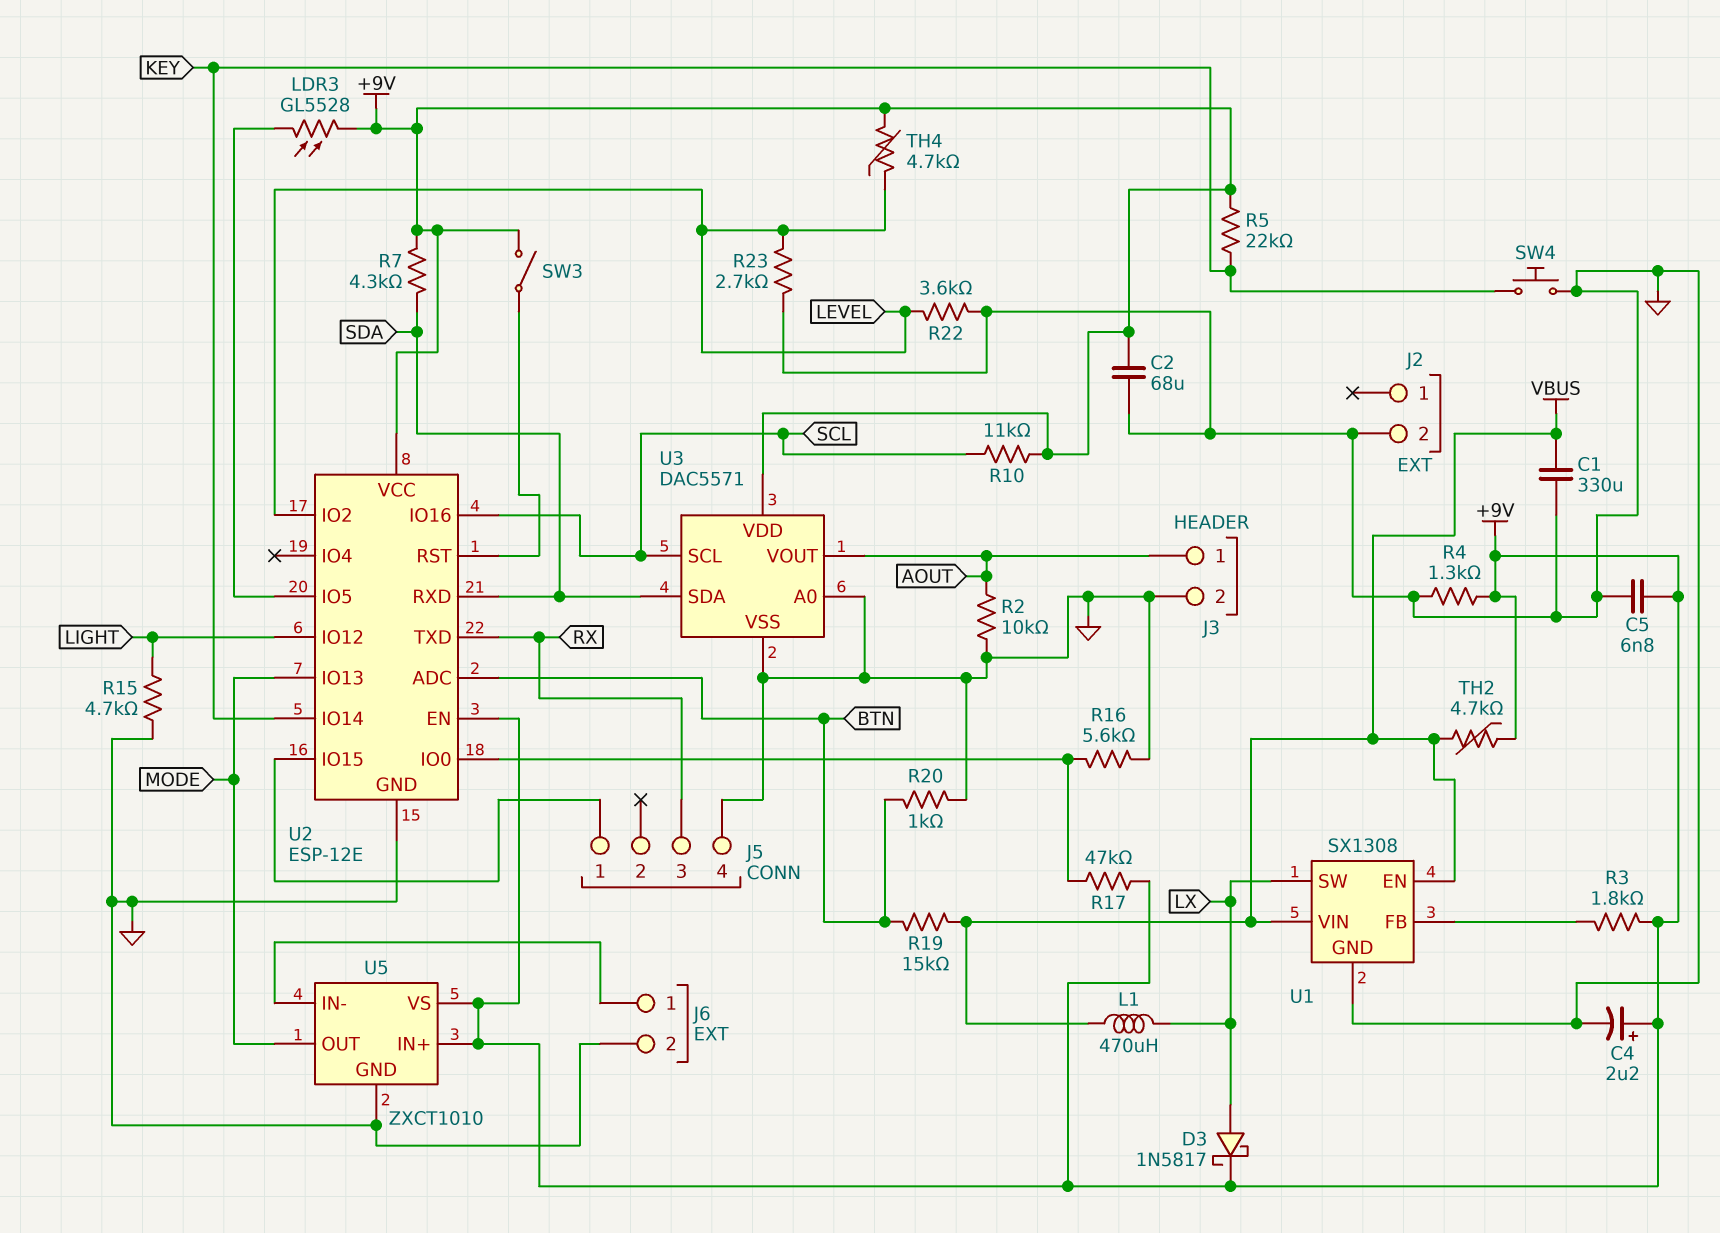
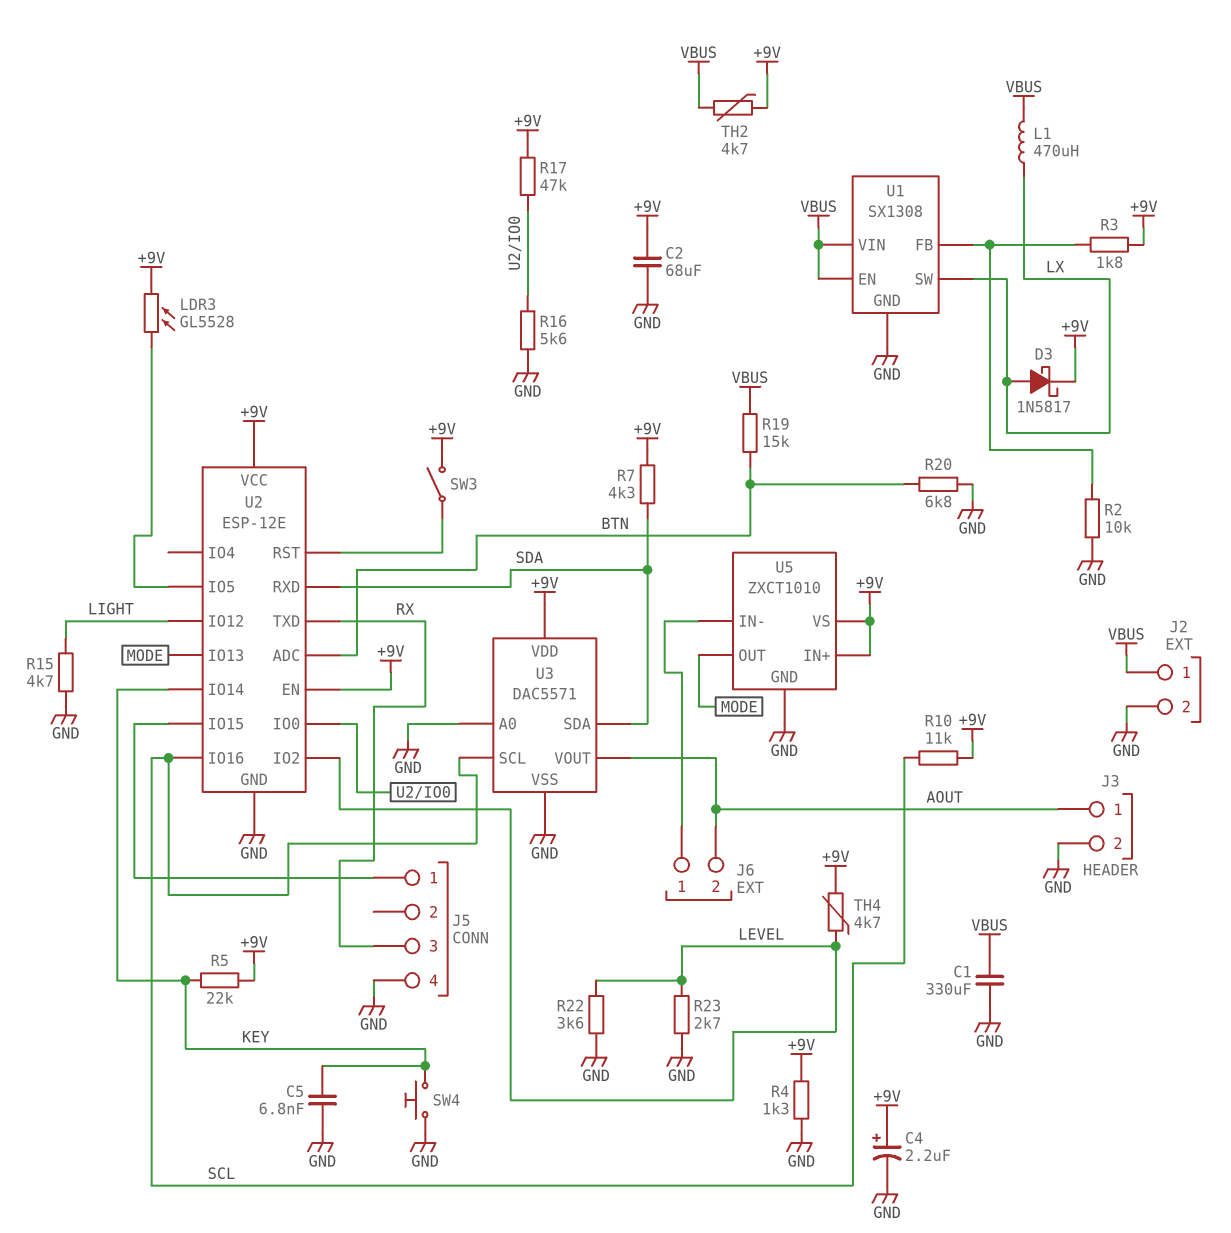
C5: 6.8nF (+9V, GND) -> 6.8nF (GND, KEY)
J2 pin 1: none -> VBUS
J6 pin 2: GND -> AOUT
R2: 10k (AOUT, GND) -> 10k (GND, U1/FB)
R20: 1k (BTN, GND) -> 6.8k (BTN, GND)

